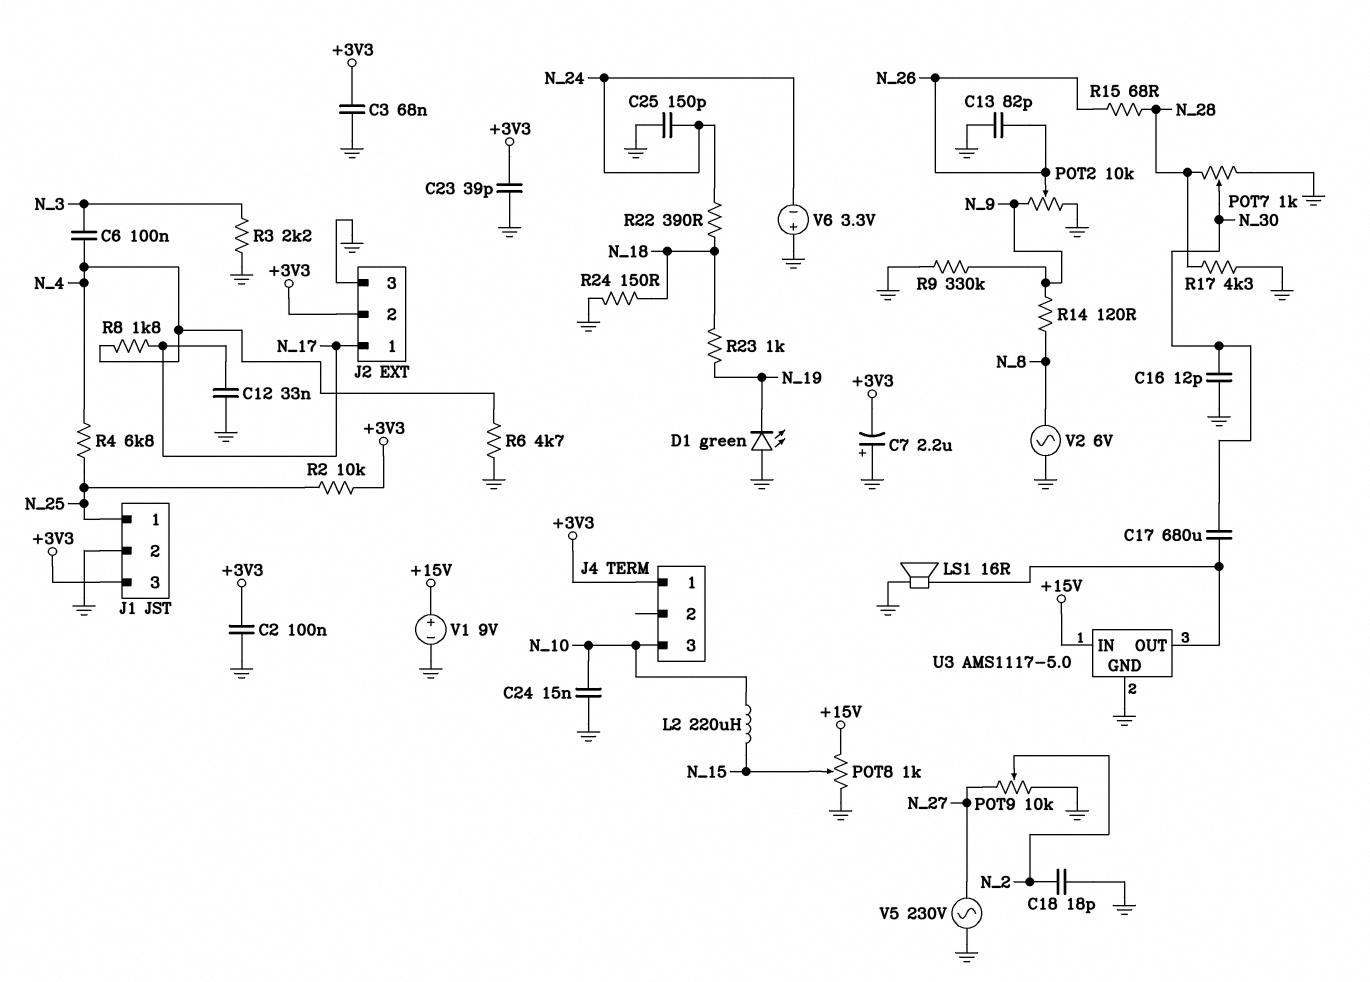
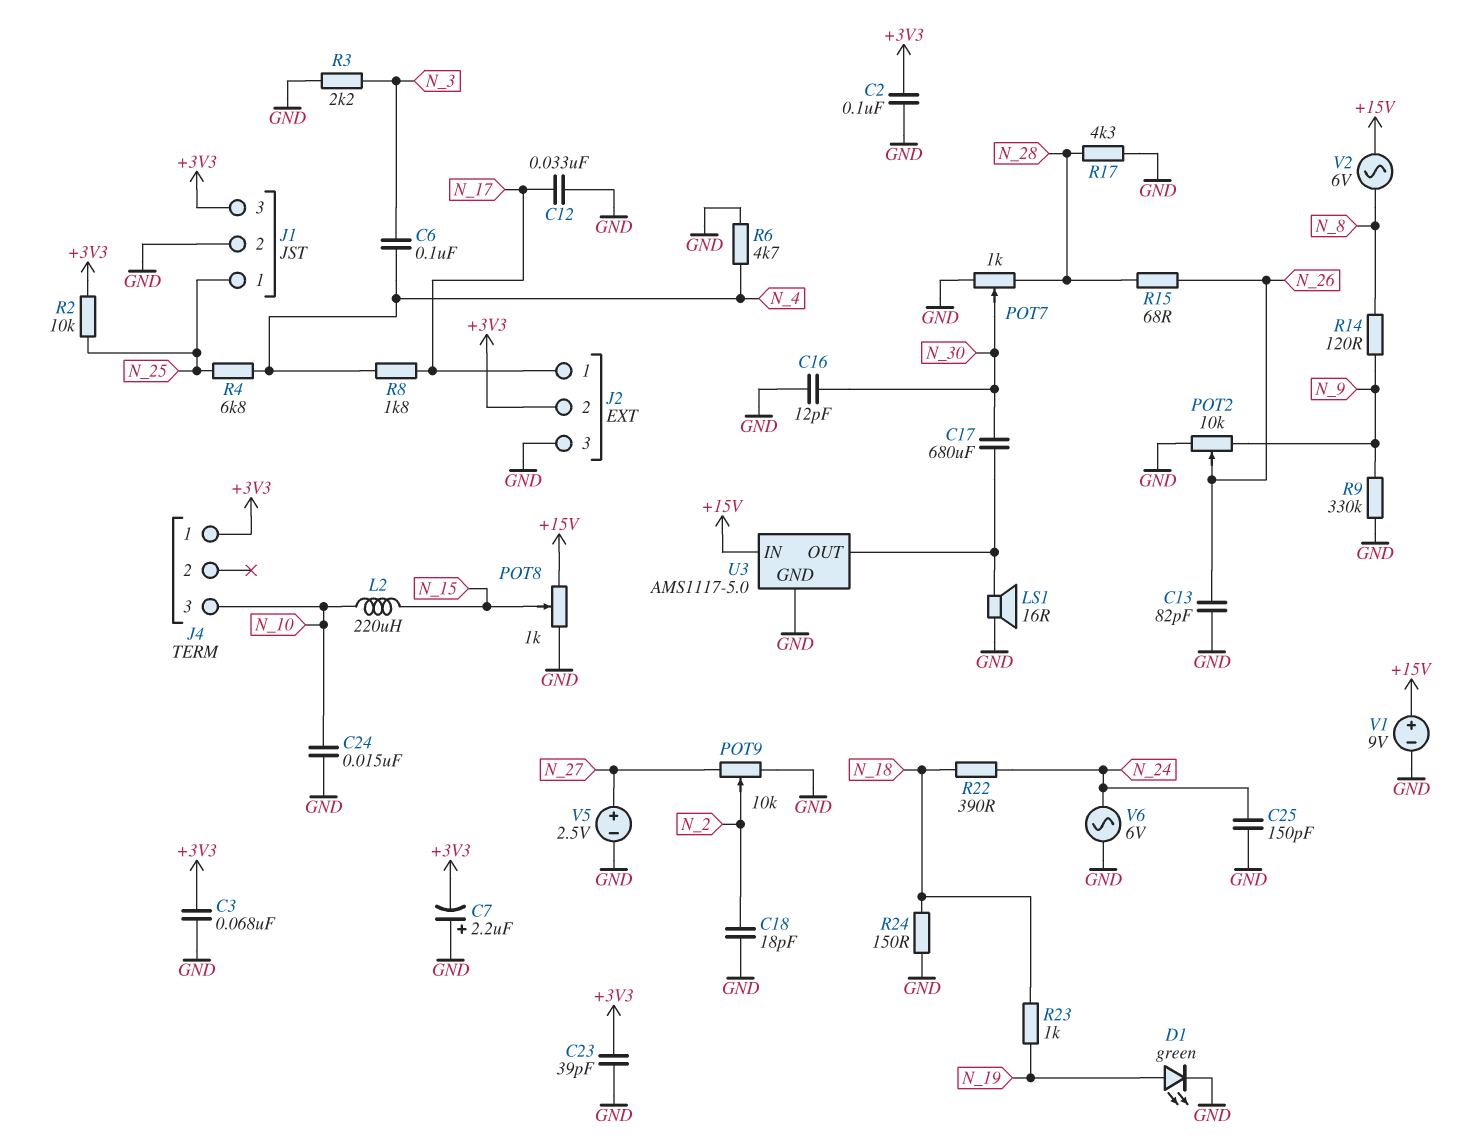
D1: LED green (A GND, K N_19) -> LED green (A N_19, K GND)
V2: AC 6V (GND, N_8) -> AC 6V (+15V, N_8)
V5: AC 230V (GND, N_27) -> 2.5V (plus N_27, minus GND)
V6: 3.3V (plus GND, minus N_24) -> AC 6V (GND, N_24)

